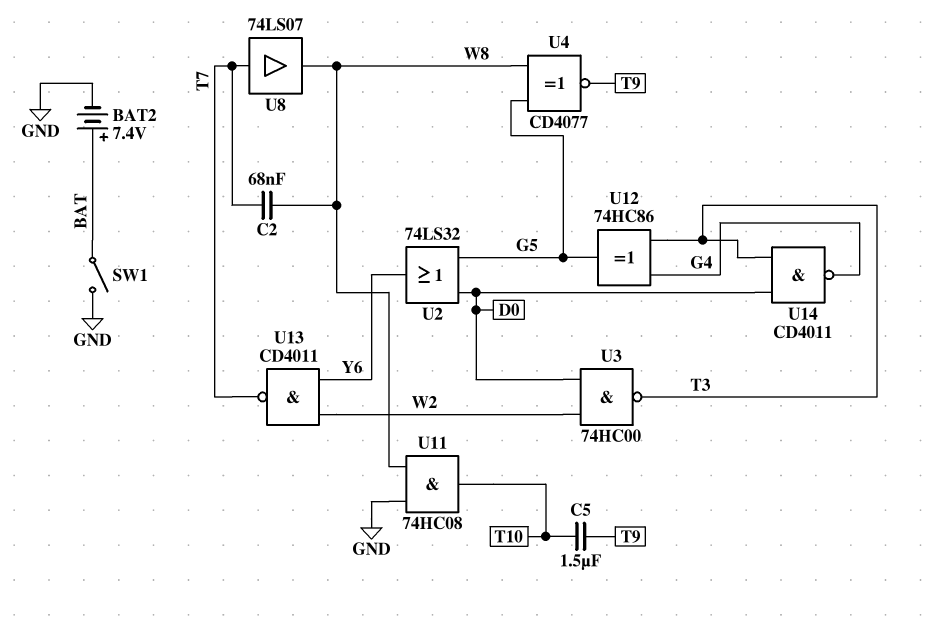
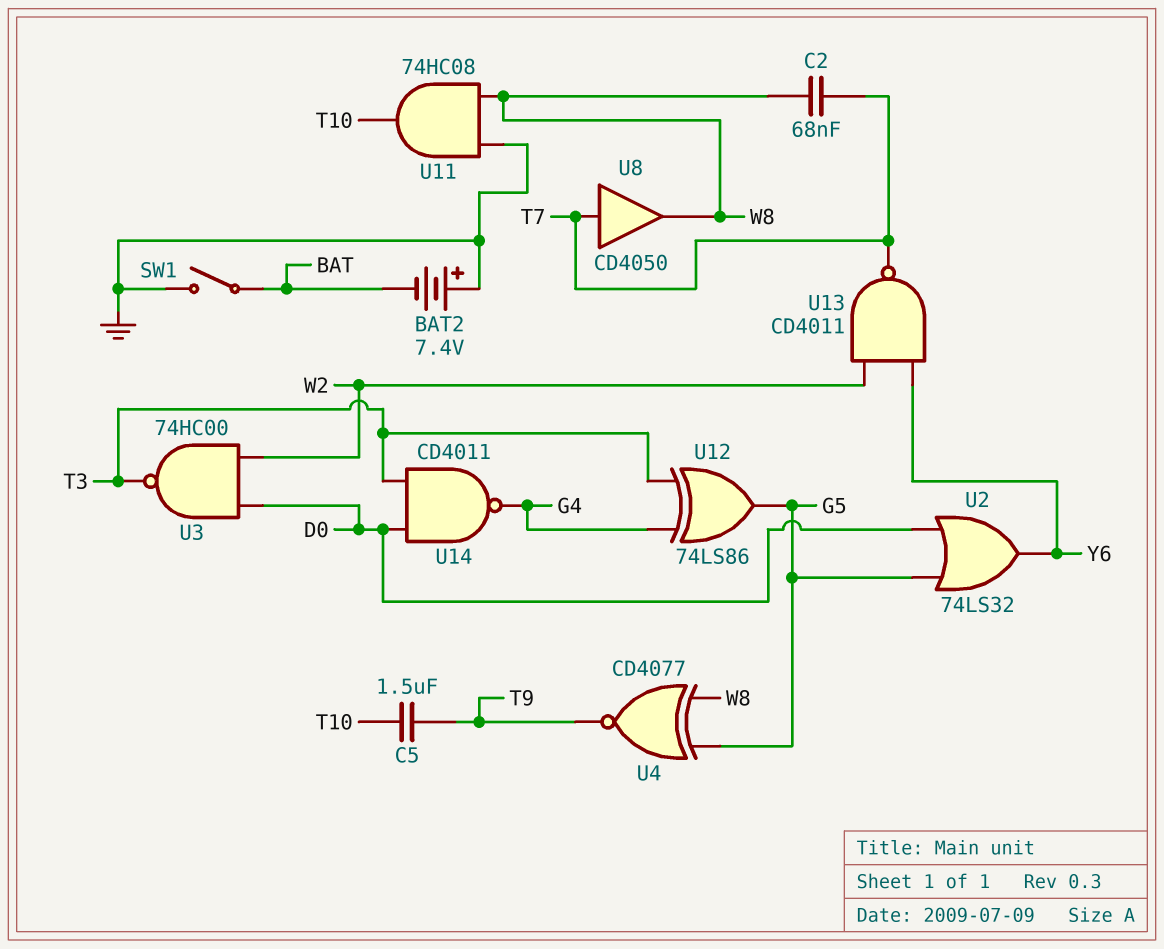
BAT2: 7.4V (plus BAT, minus GND) -> 7.4V (plus GND, minus BAT)
U8: buffer 74LS07 (in T7, out W8) -> buffer CD4050 (in T7, out W8)
U12: XOR 74HC86 (in G4, in T3, out G5) -> XOR 74LS86 (in G4, in T3, out G5)

